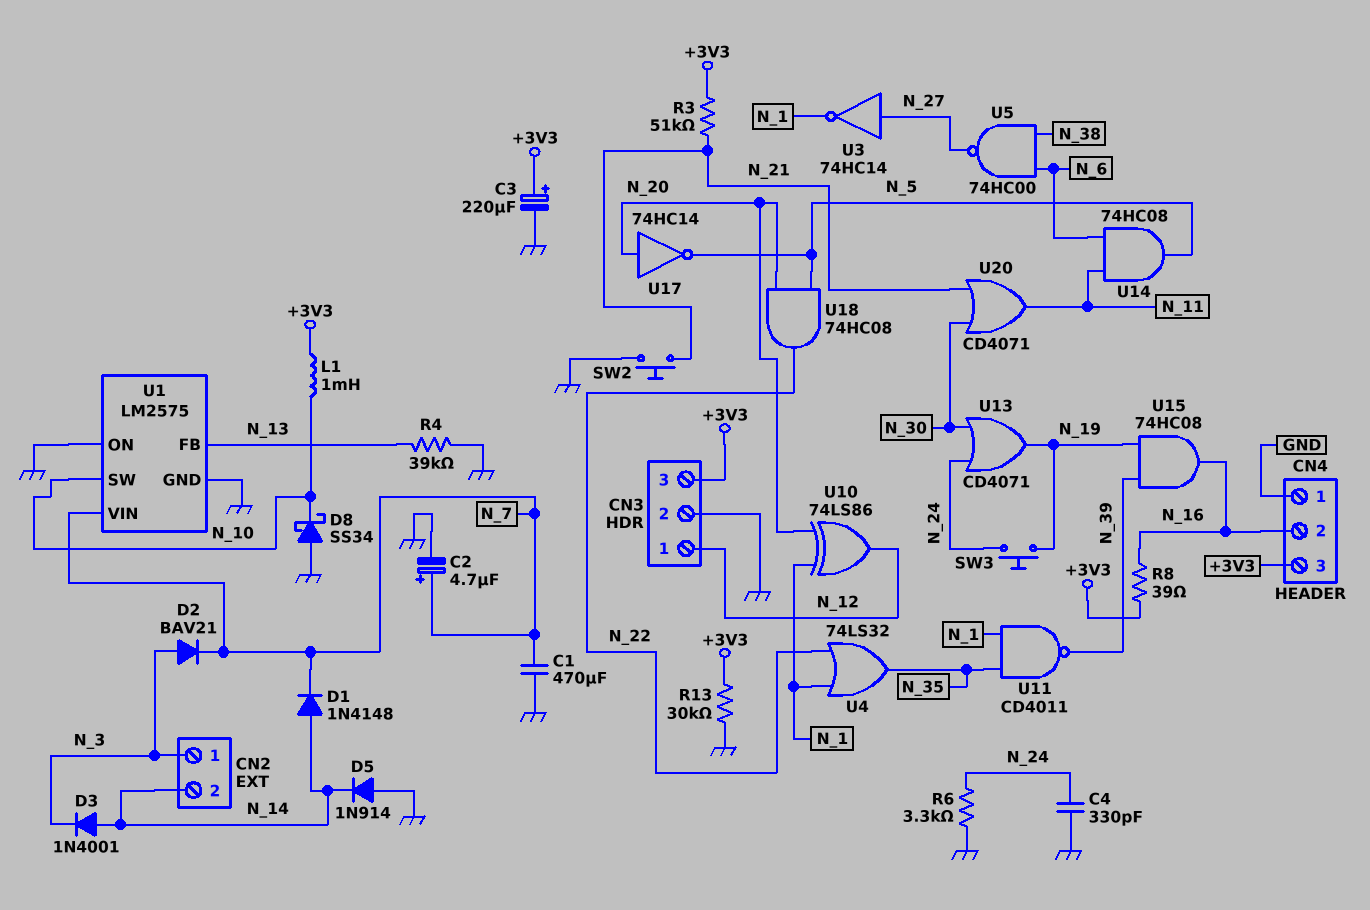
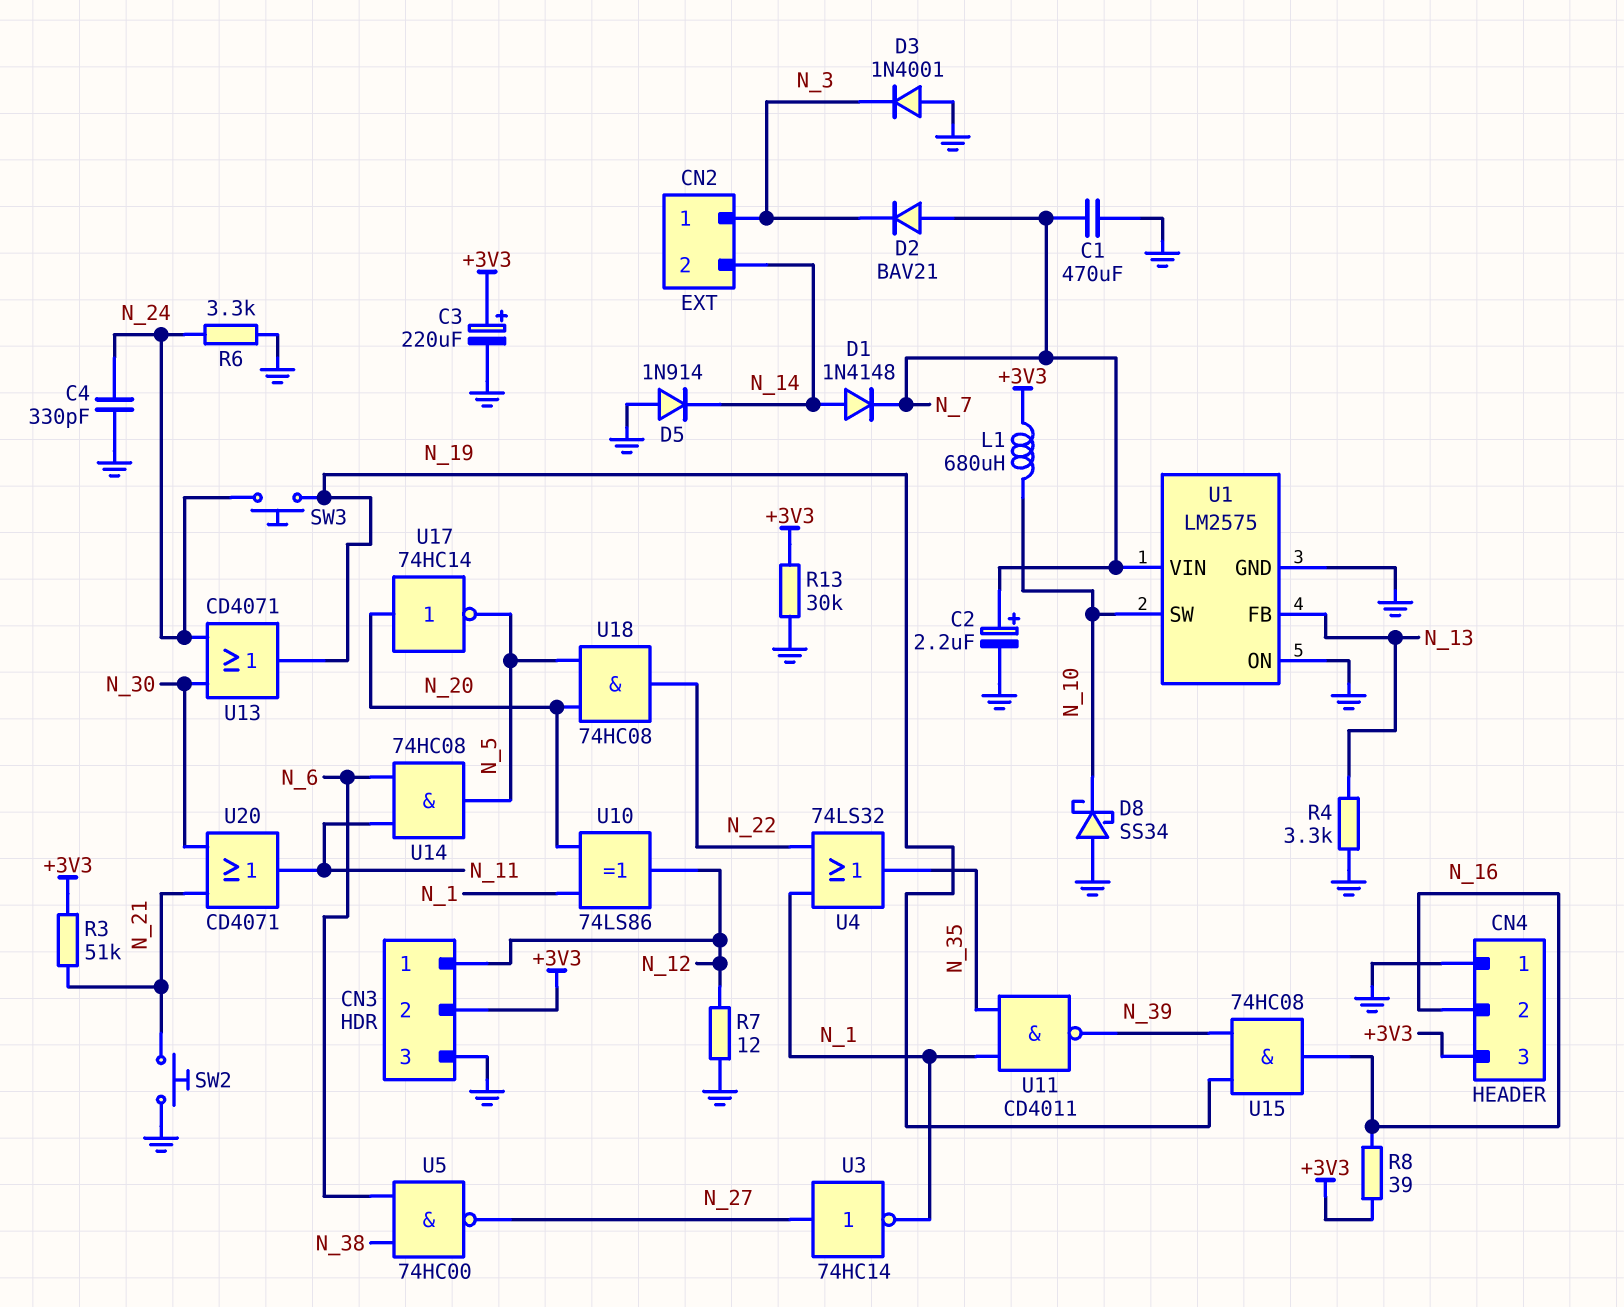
C2: 4.7uF (plus N_7, minus GND) -> 2.2uF (plus N_7, minus GND)
CN3 pin 2: GND -> +3V3
CN3 pin 3: +3V3 -> GND
D2: diode BAV21 (A N_3, K N_7) -> diode BAV21 (A N_7, K N_3)
D3: diode 1N4001 (A N_14, K N_3) -> diode 1N4001 (A GND, K N_3)
L1: 1mH (+3V3, N_10) -> 680uH (+3V3, N_10)
R4: 39k (GND, N_13) -> 3.3k (GND, N_13)
R7: none -> 12 (GND, N_12)

